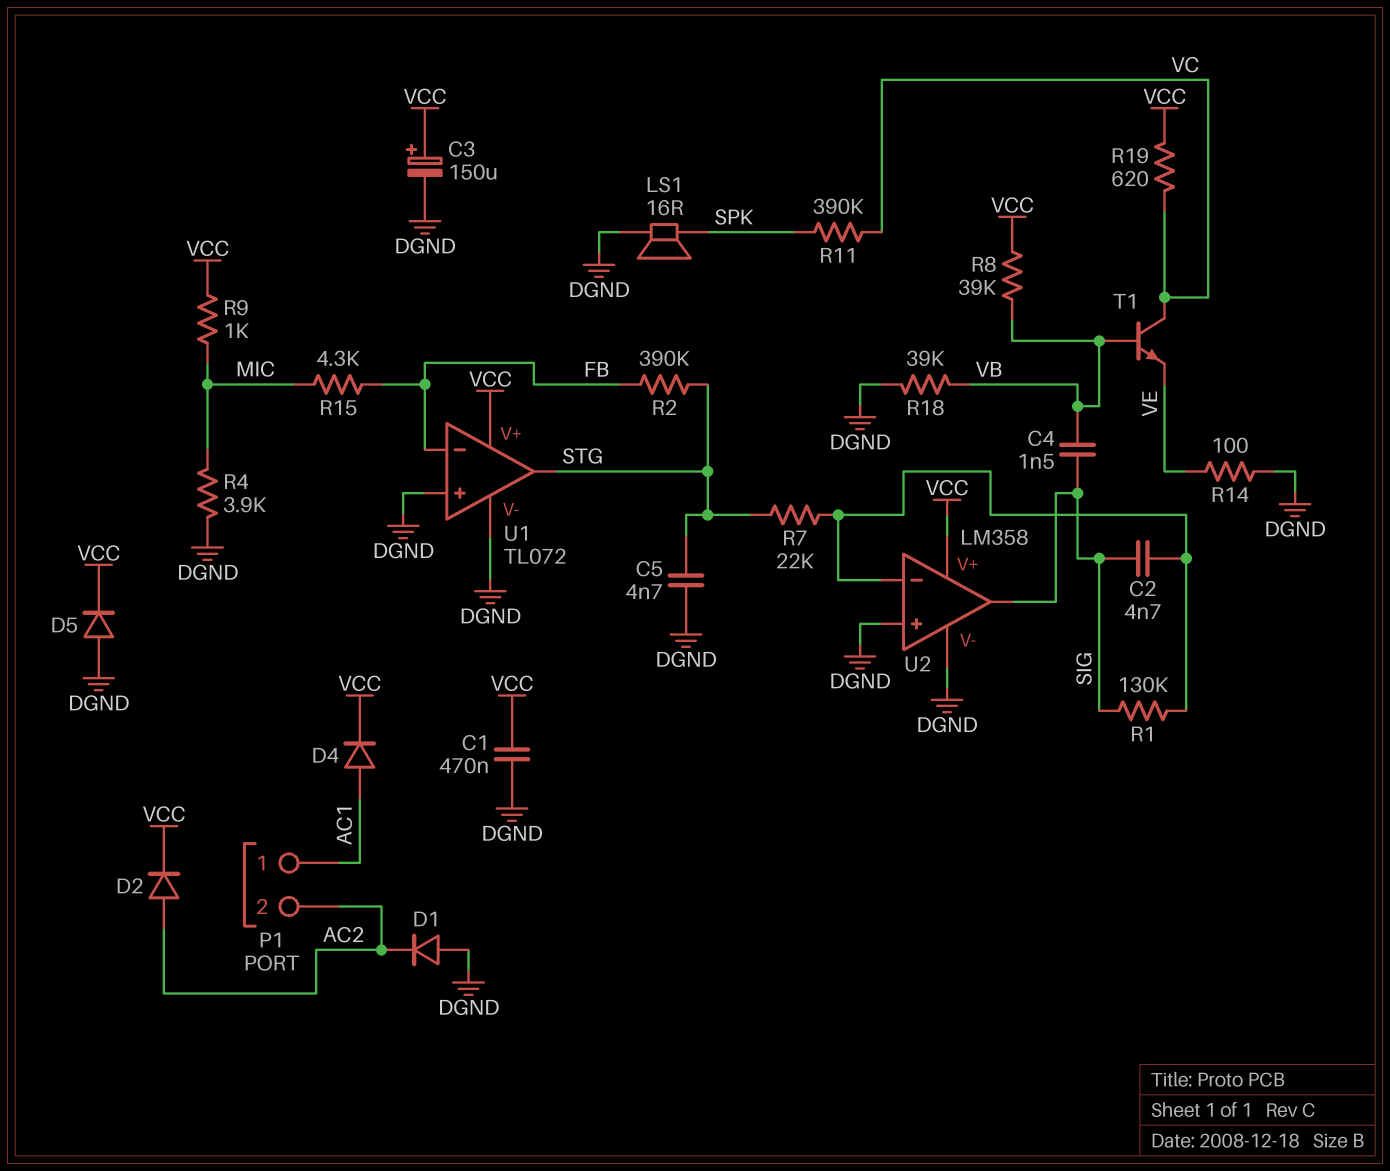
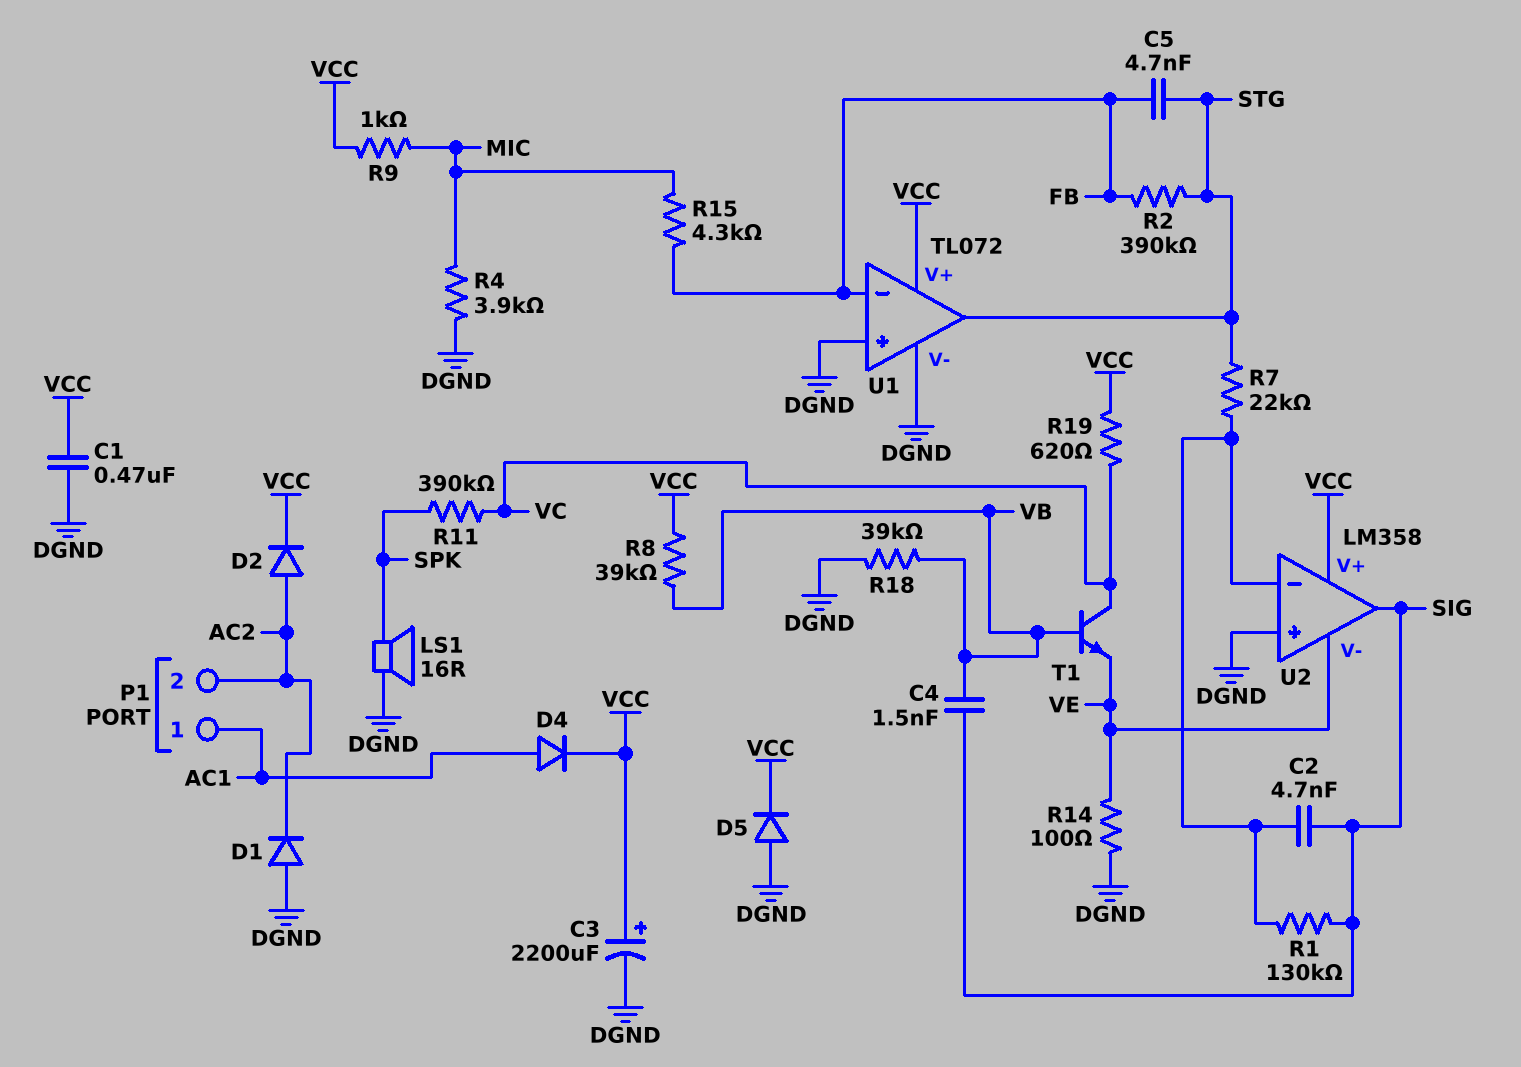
C3: 150uF (plus VCC, minus DGND) -> 2200uF (plus VCC, minus DGND)
C5: 4.7nF (DGND, STG) -> 4.7nF (FB, STG)
U2 pin V-: DGND -> VE

